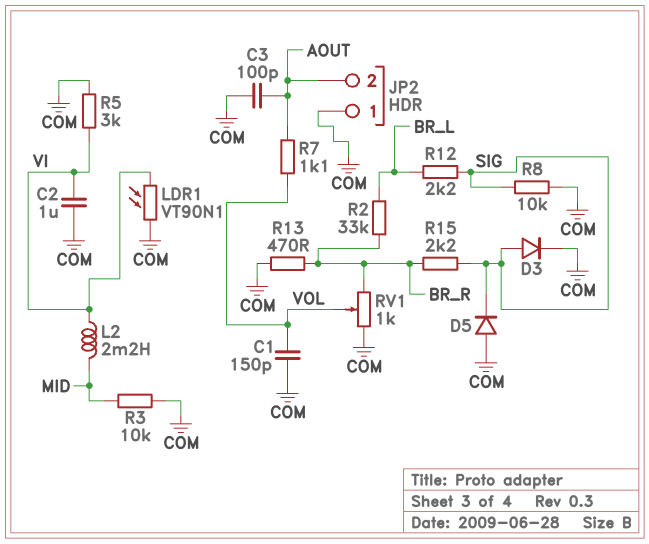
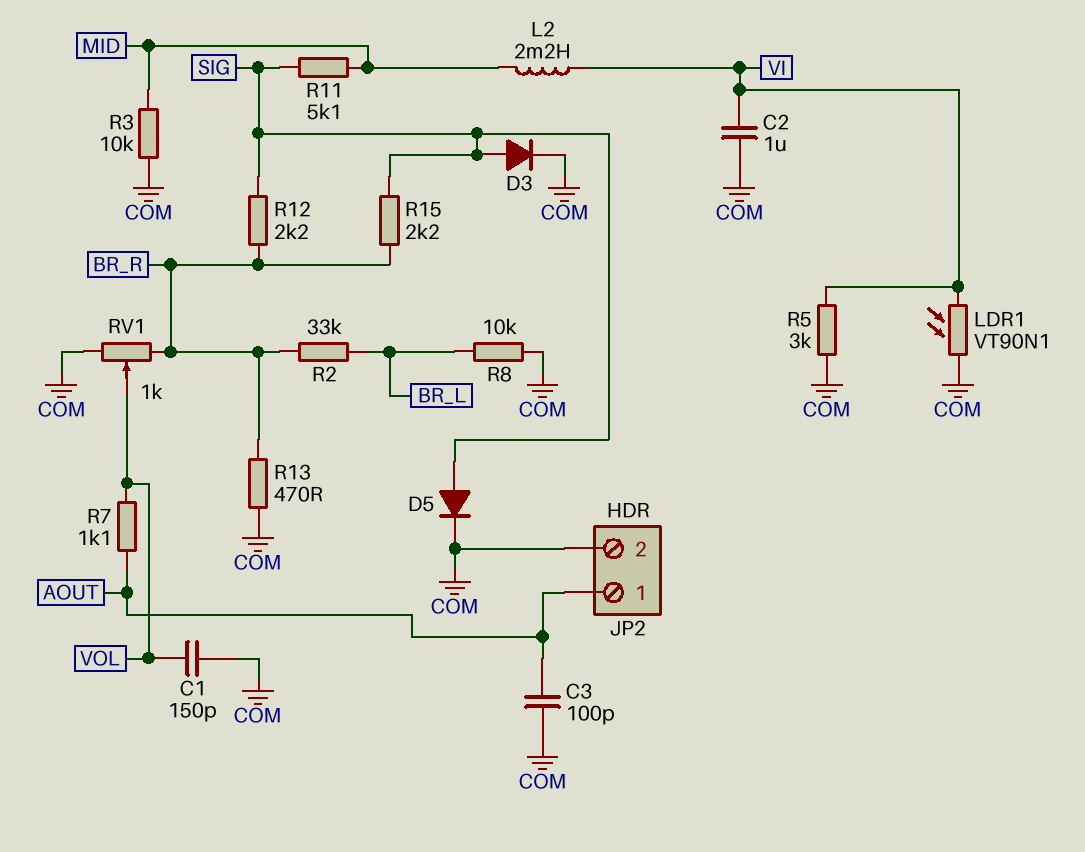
D5: diode (A COM, K SIG) -> diode (A SIG, K COM)
JP2 pin 1: COM -> AOUT
JP2 pin 2: AOUT -> COM
R8: 10k (COM, SIG) -> 10k (BR_L, COM)
R11: none -> 5.1k (MID, SIG)
R12: 2.2k (BR_L, SIG) -> 2.2k (BR_R, SIG)

